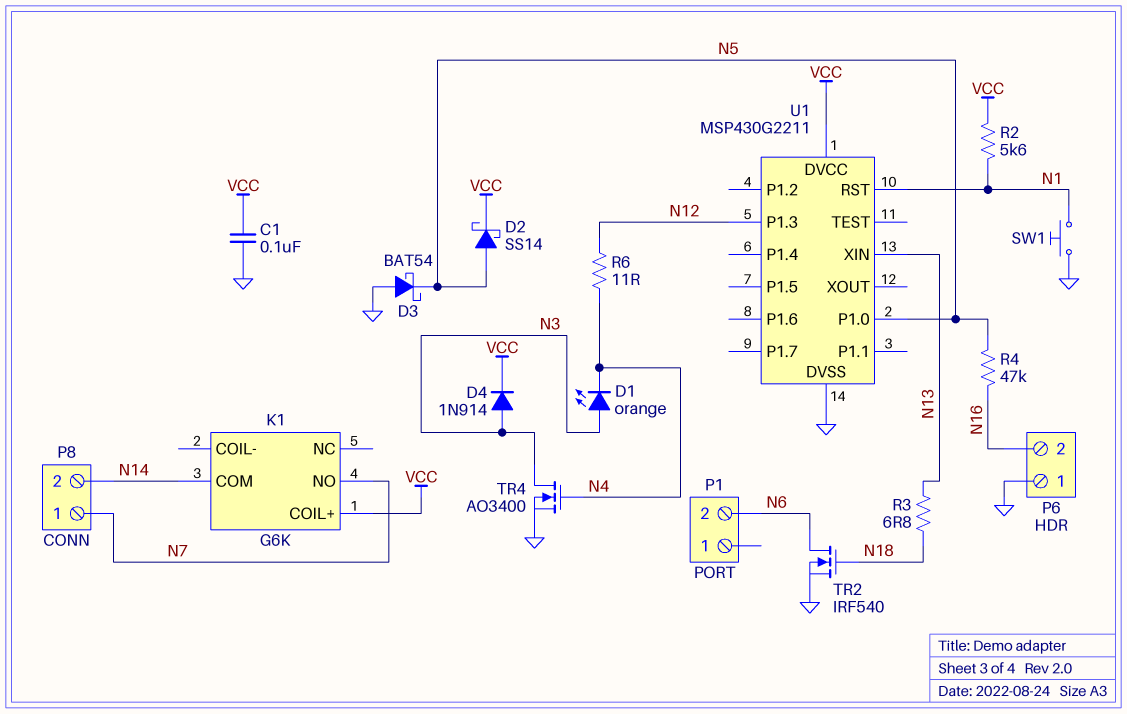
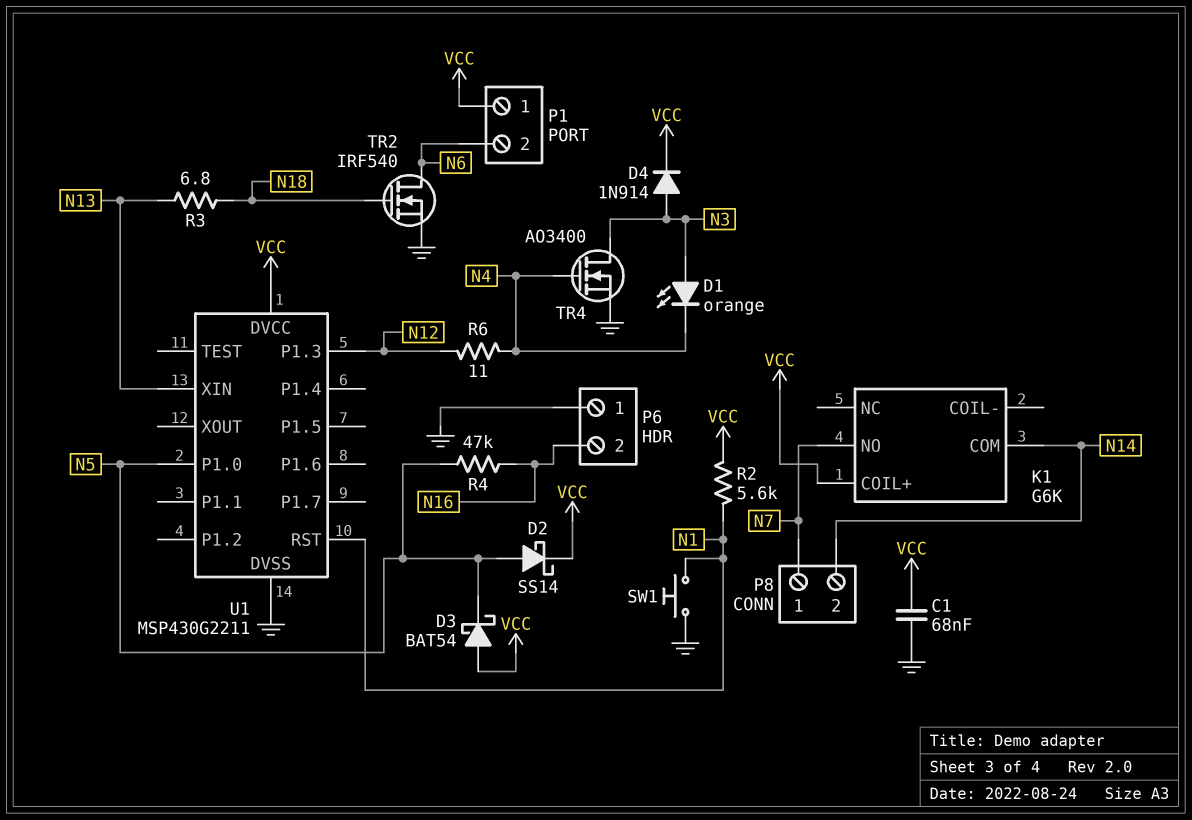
C1: 100nF (GND, VCC) -> 68nF (GND, VCC)
D3: schottky BAT54 (A GND, K N5) -> schottky BAT54 (A VCC, K N5)
P1 pin 1: none -> VCC

